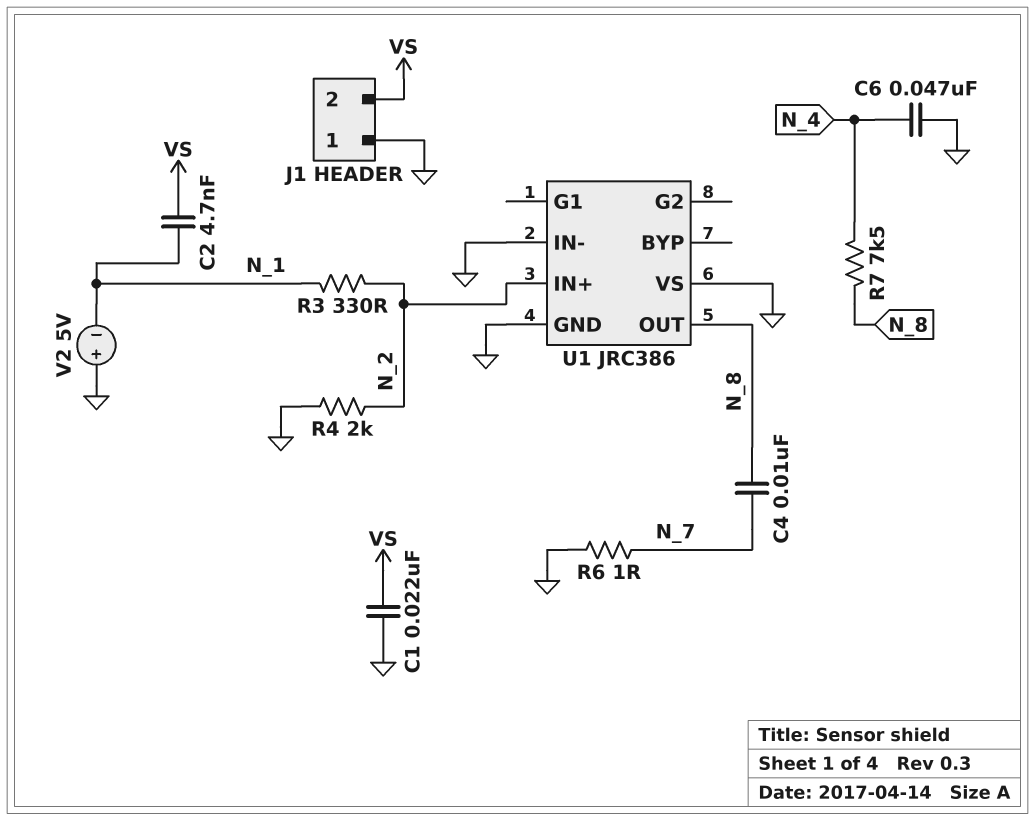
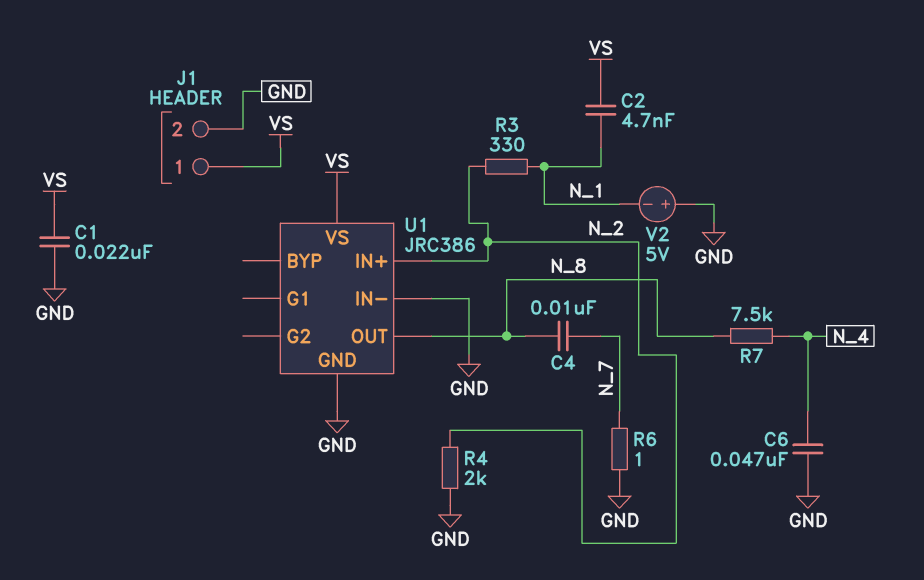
J1 pin 1: GND -> VS
J1 pin 2: VS -> GND
U1 pin VS: GND -> VS

